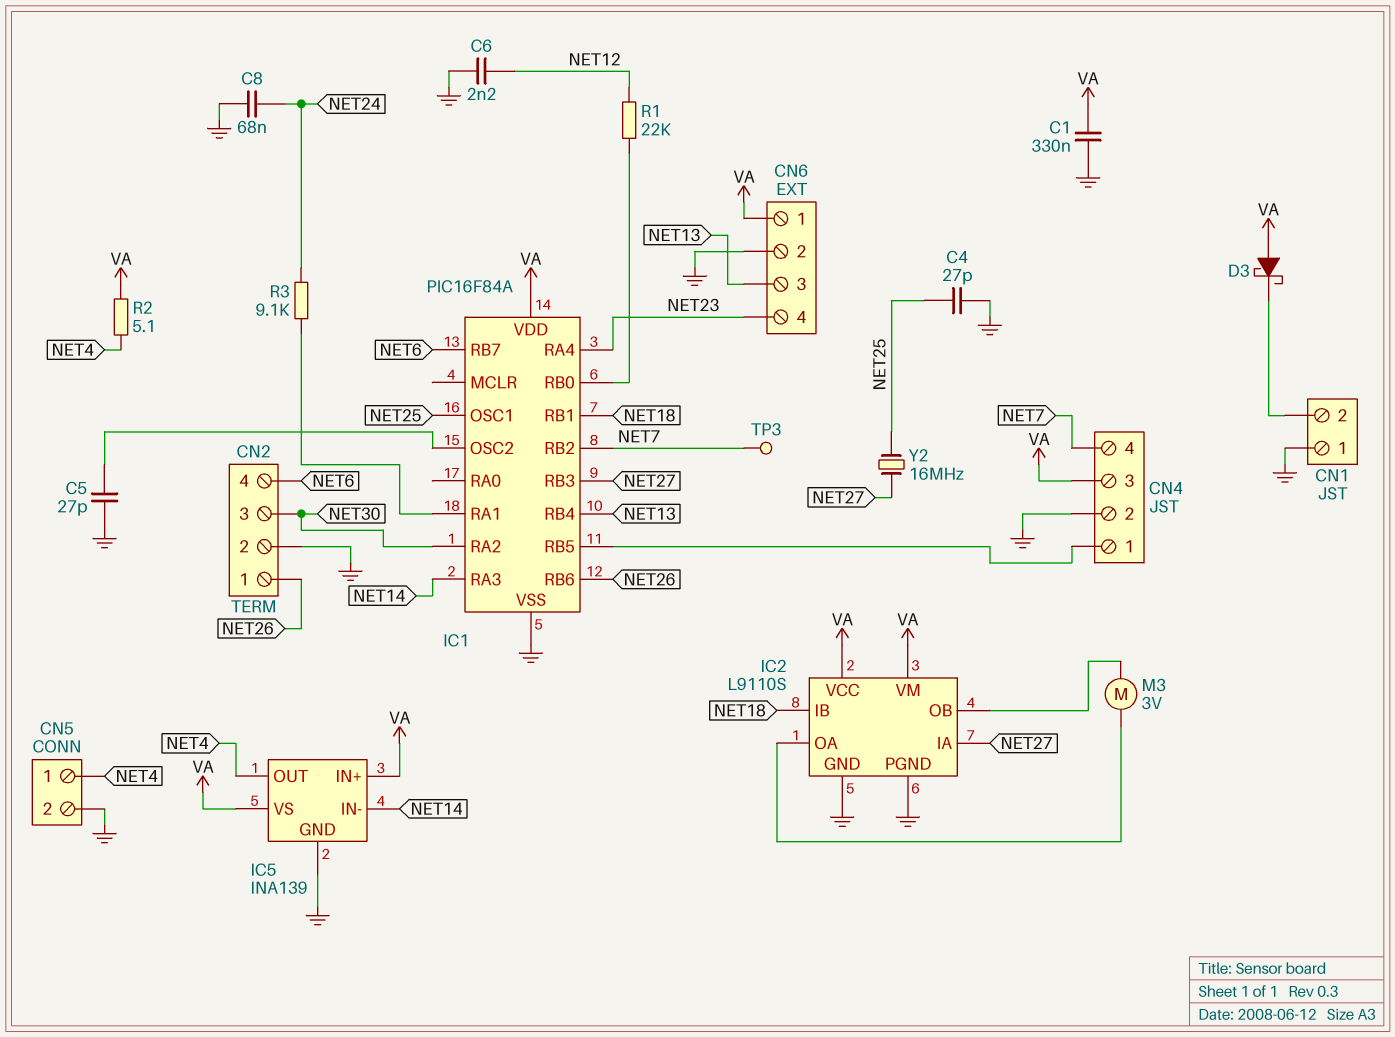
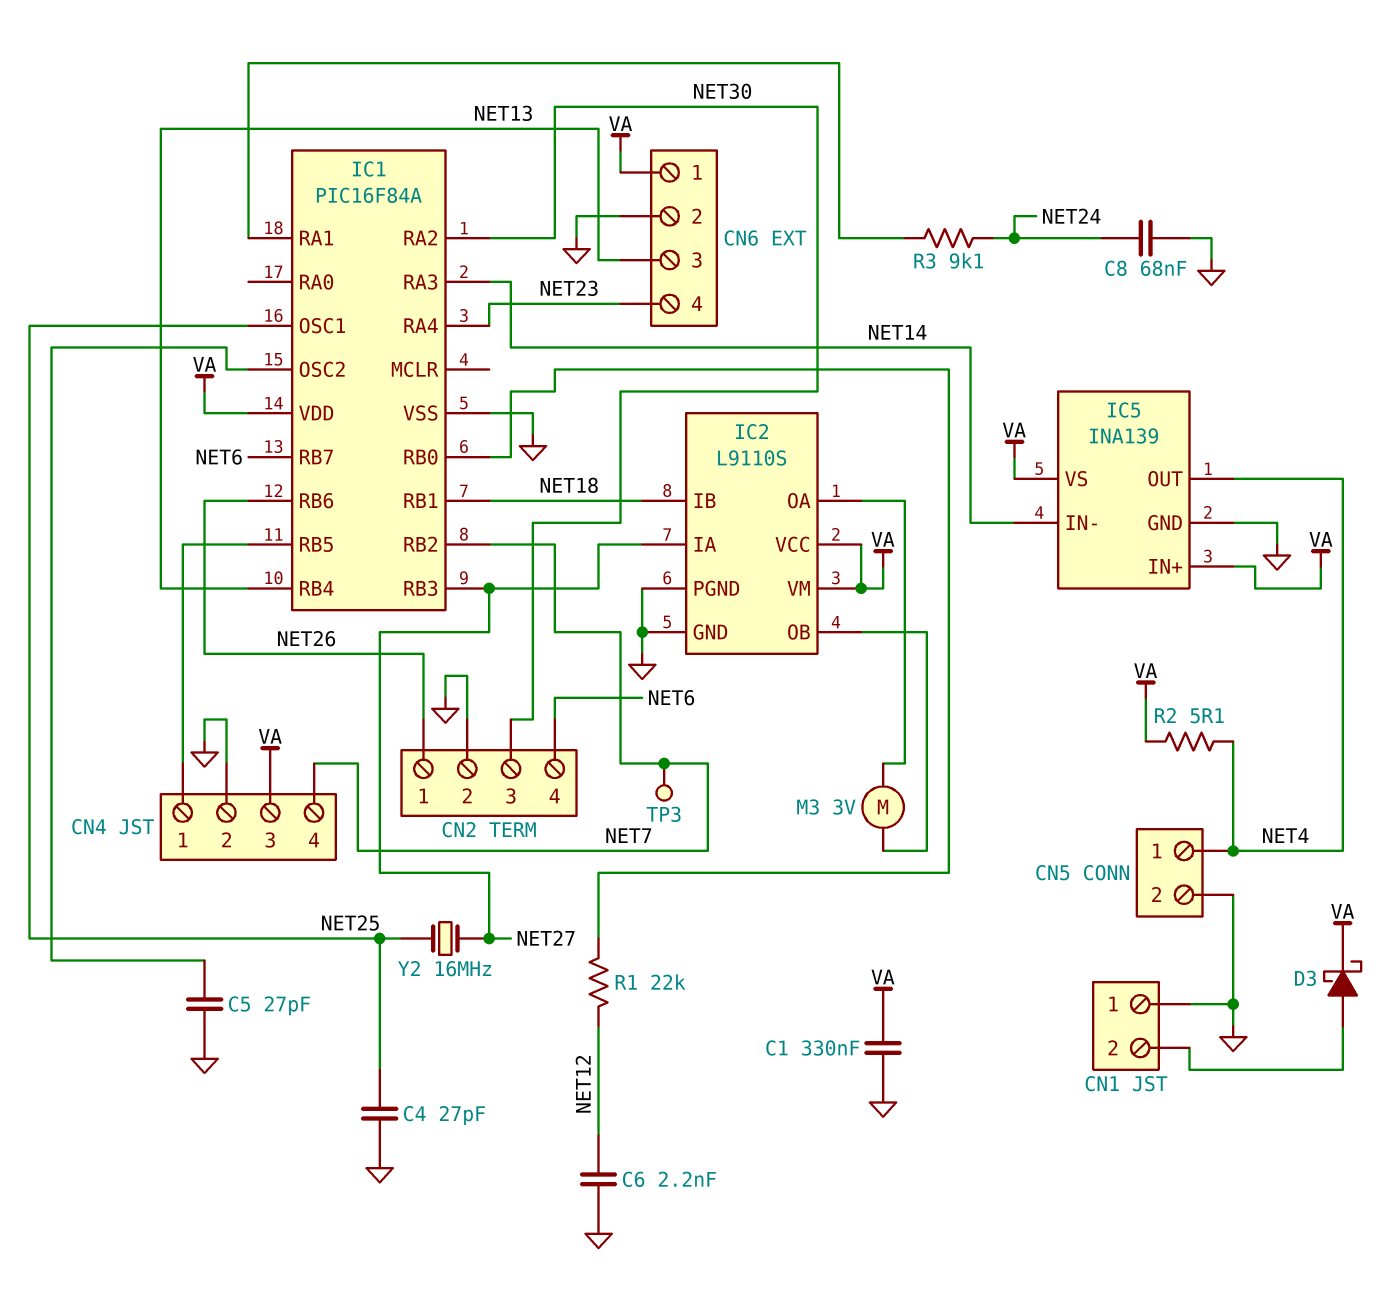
D3: schottky (A VA, K CN1/2) -> schottky (A CN1/2, K VA)

